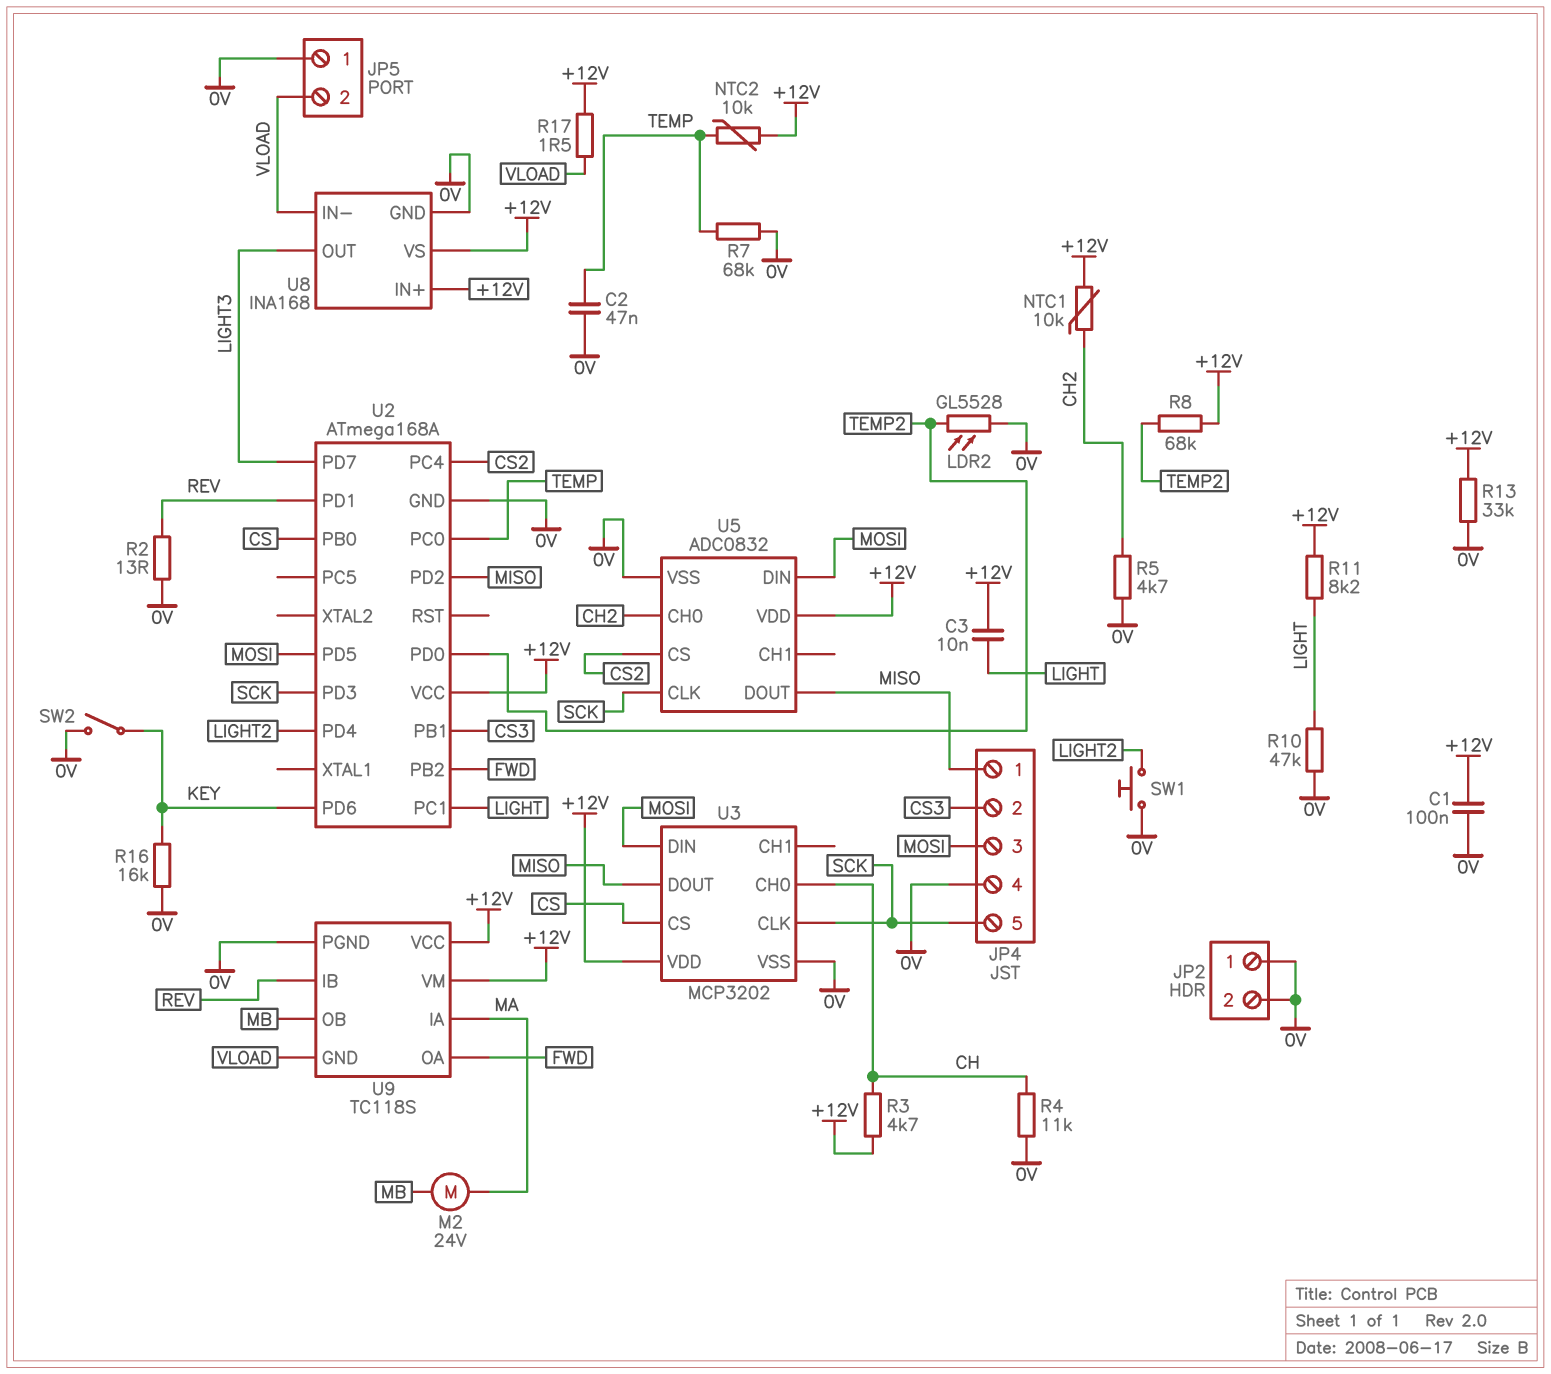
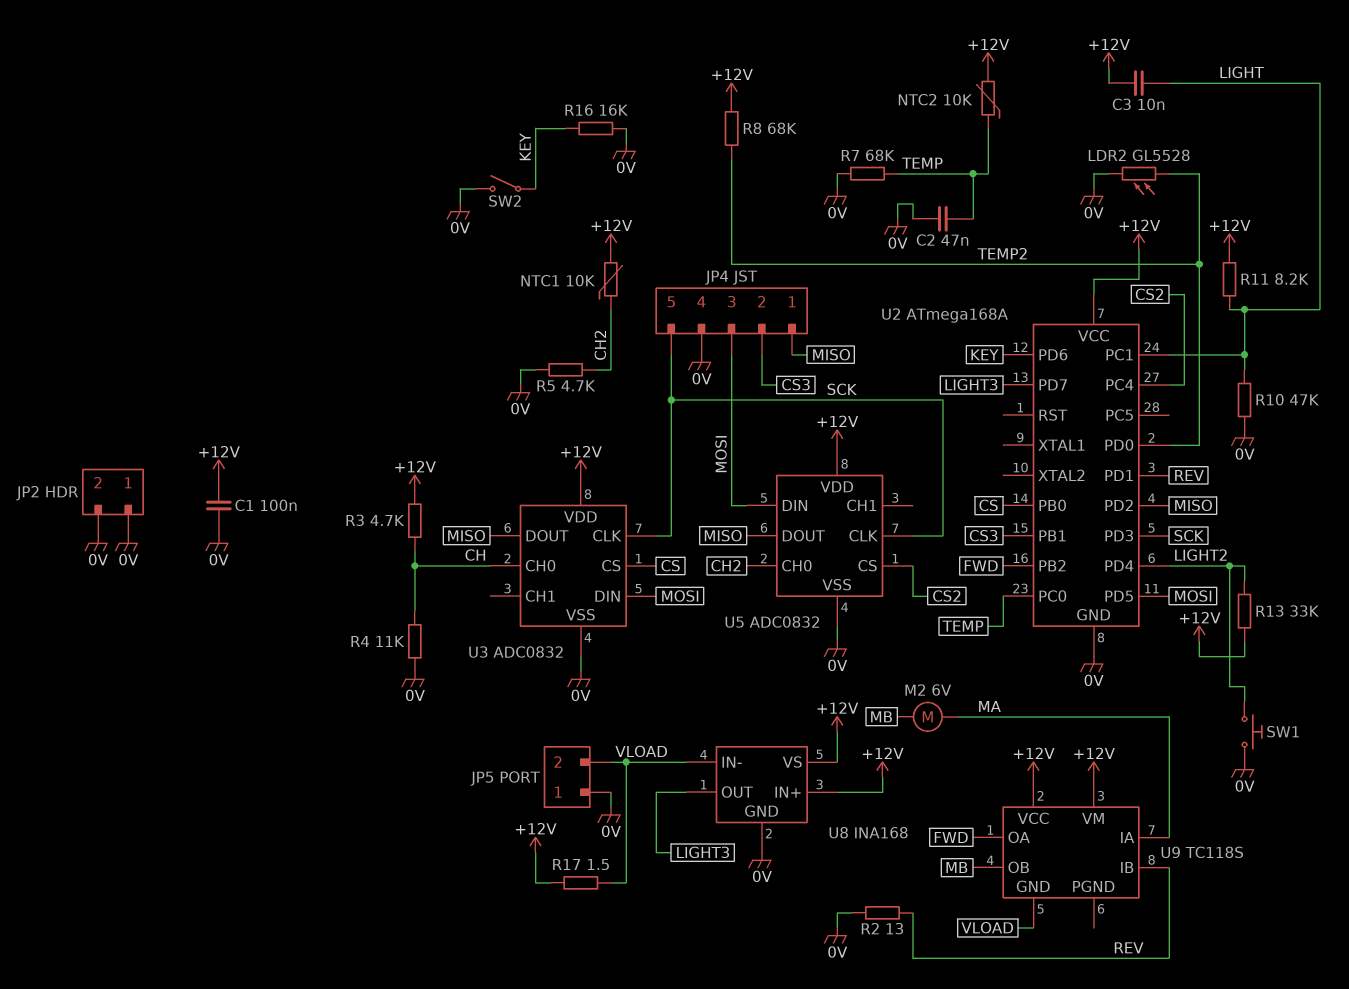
M2: motor 24V (MA, MB) -> motor 6V (MA, MB)
R13: 33k (+12V, 0V) -> 33k (+12V, LIGHT2)
U3: MCP3202 -> ADC0832
U9 pin PGND: 0V -> none

